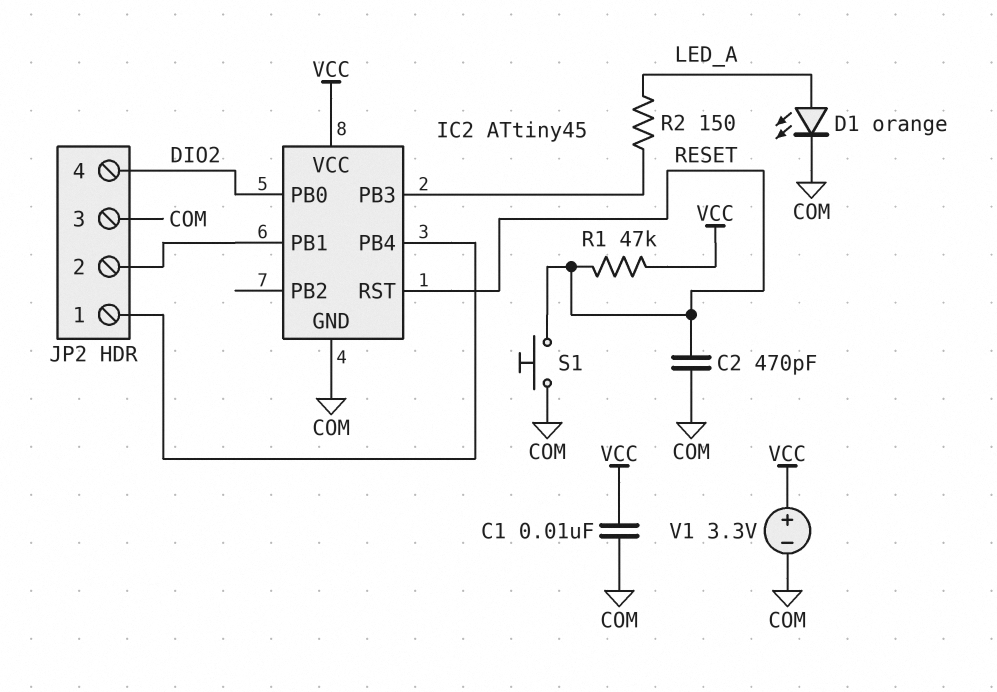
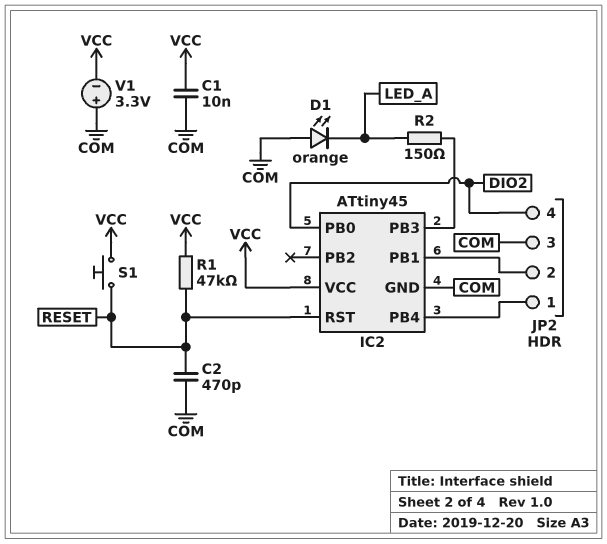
D1: LED orange (A LED_A, K COM) -> LED orange (A COM, K LED_A)
S1: button (COM, RESET) -> button (RESET, VCC)
V1: 3.3V (plus VCC, minus COM) -> 3.3V (plus COM, minus VCC)

